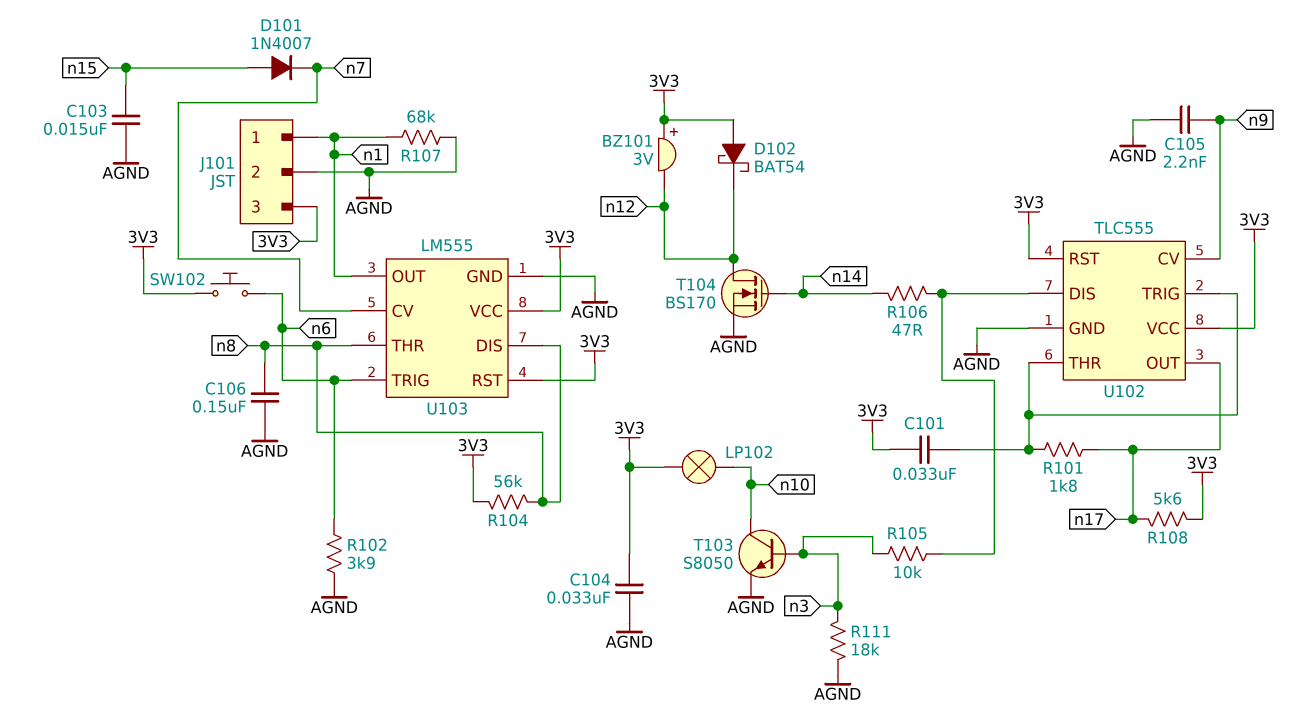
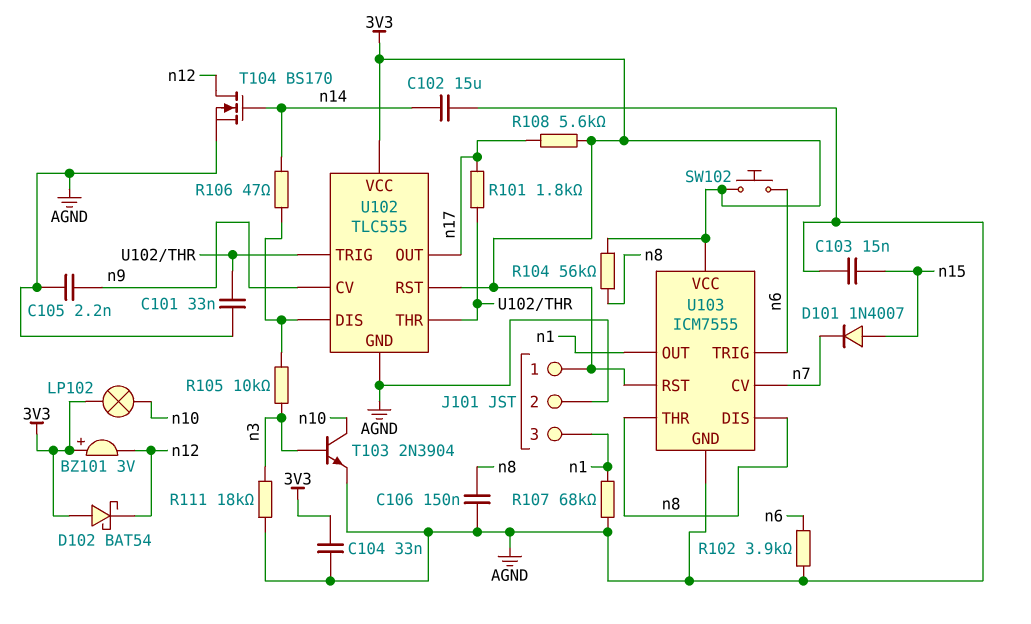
C101: 33nF (3V3, U102/THR) -> 33nF (AGND, U102/THR)
C102: none -> 15uF (AGND, n14)
J101 pin 1: n1 -> 3V3
J101 pin 3: 3V3 -> n1
T103: NPN S8050 (B n3, C n10, E AGND) -> NPN 2N3904 (B n3, C n10, E AGND)
U103: LM555 -> ICM7555

